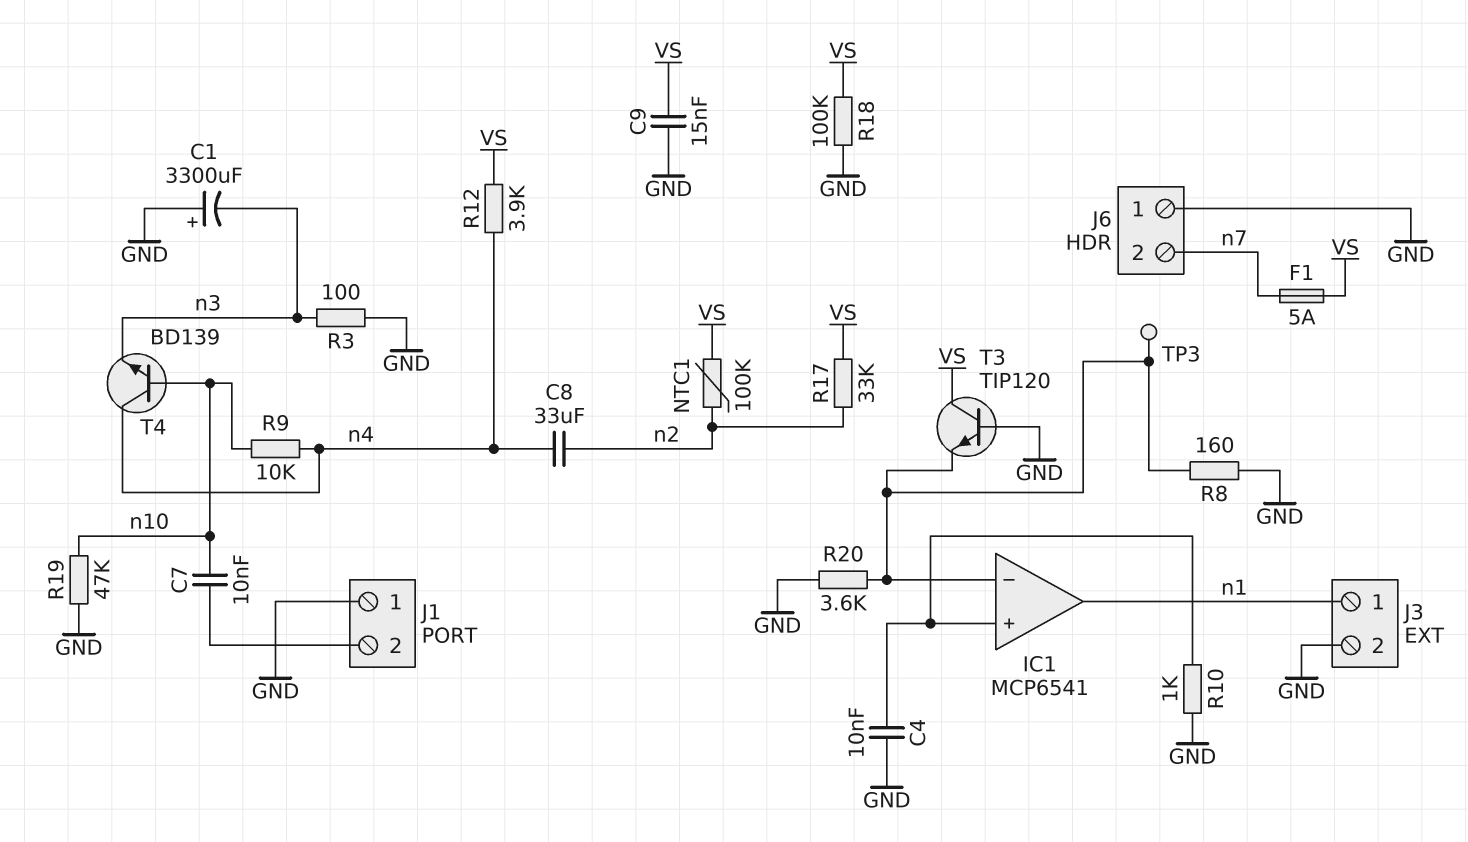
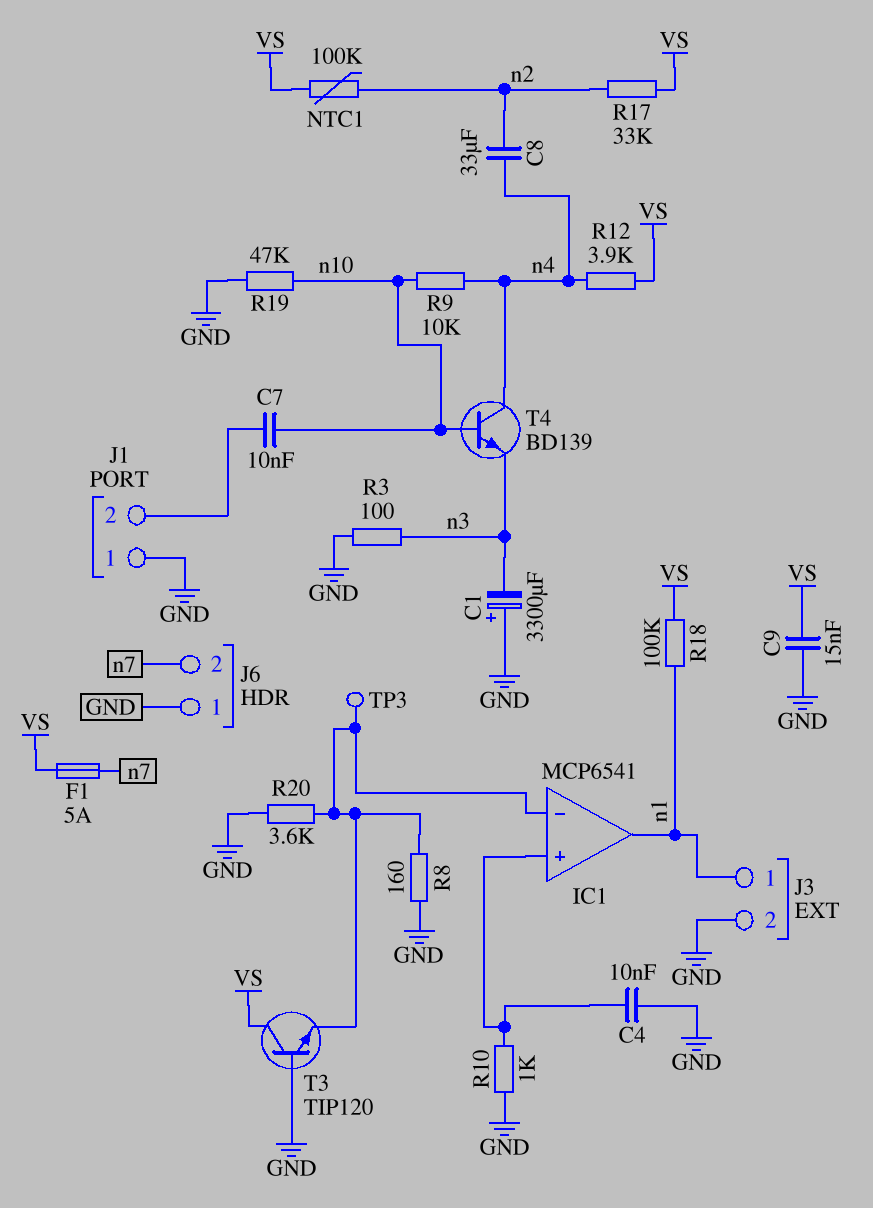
R18: 100k (GND, VS) -> 100k (VS, n1)

